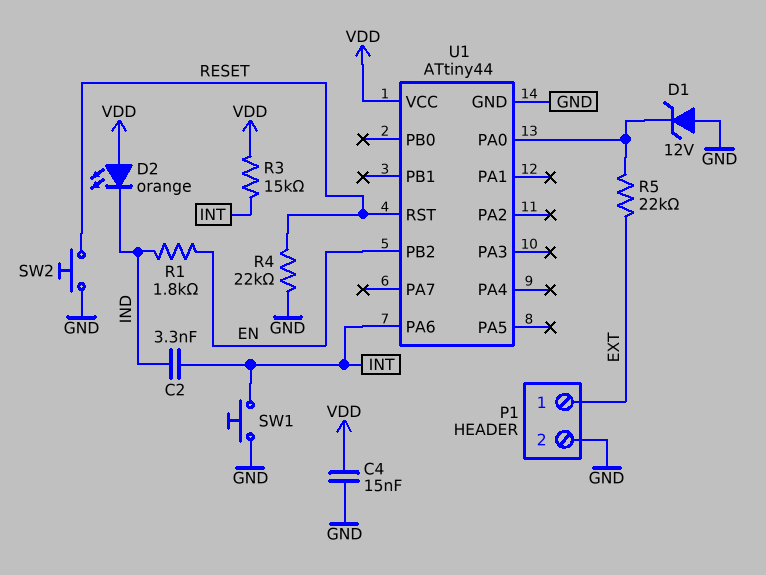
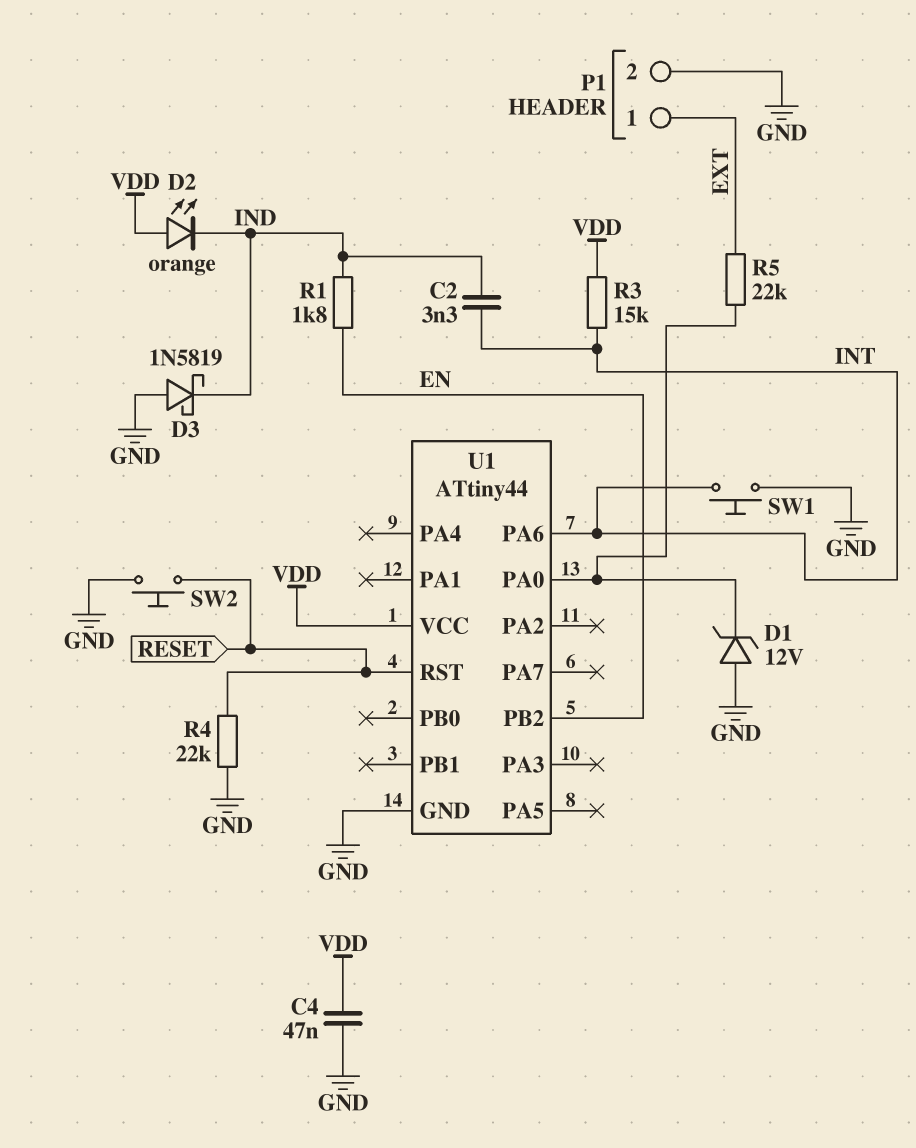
C4: 15nF (GND, VDD) -> 47nF (GND, VDD)
D3: none -> schottky 1N5819 (A GND, K IND)

